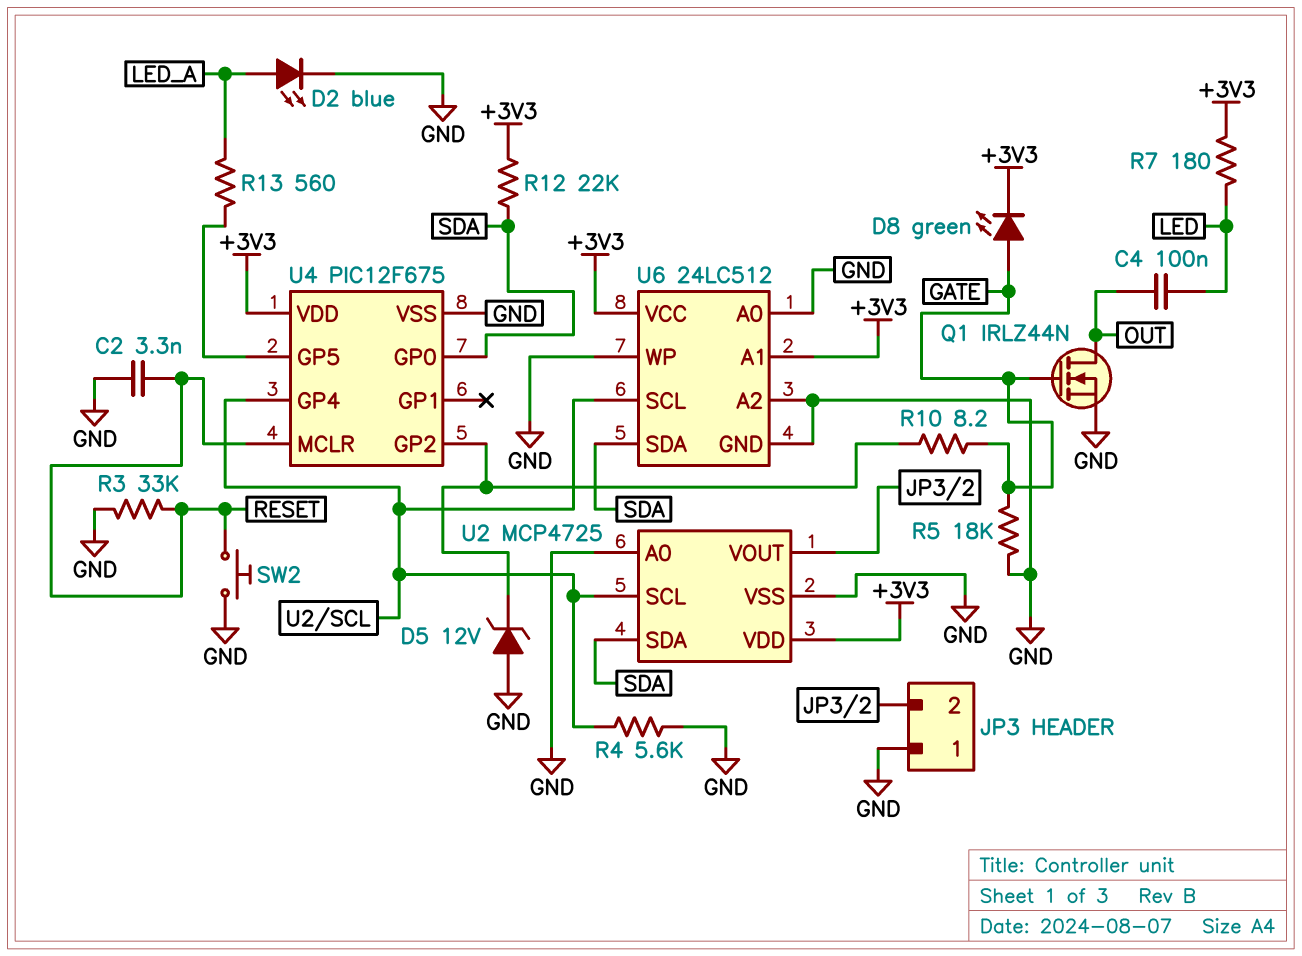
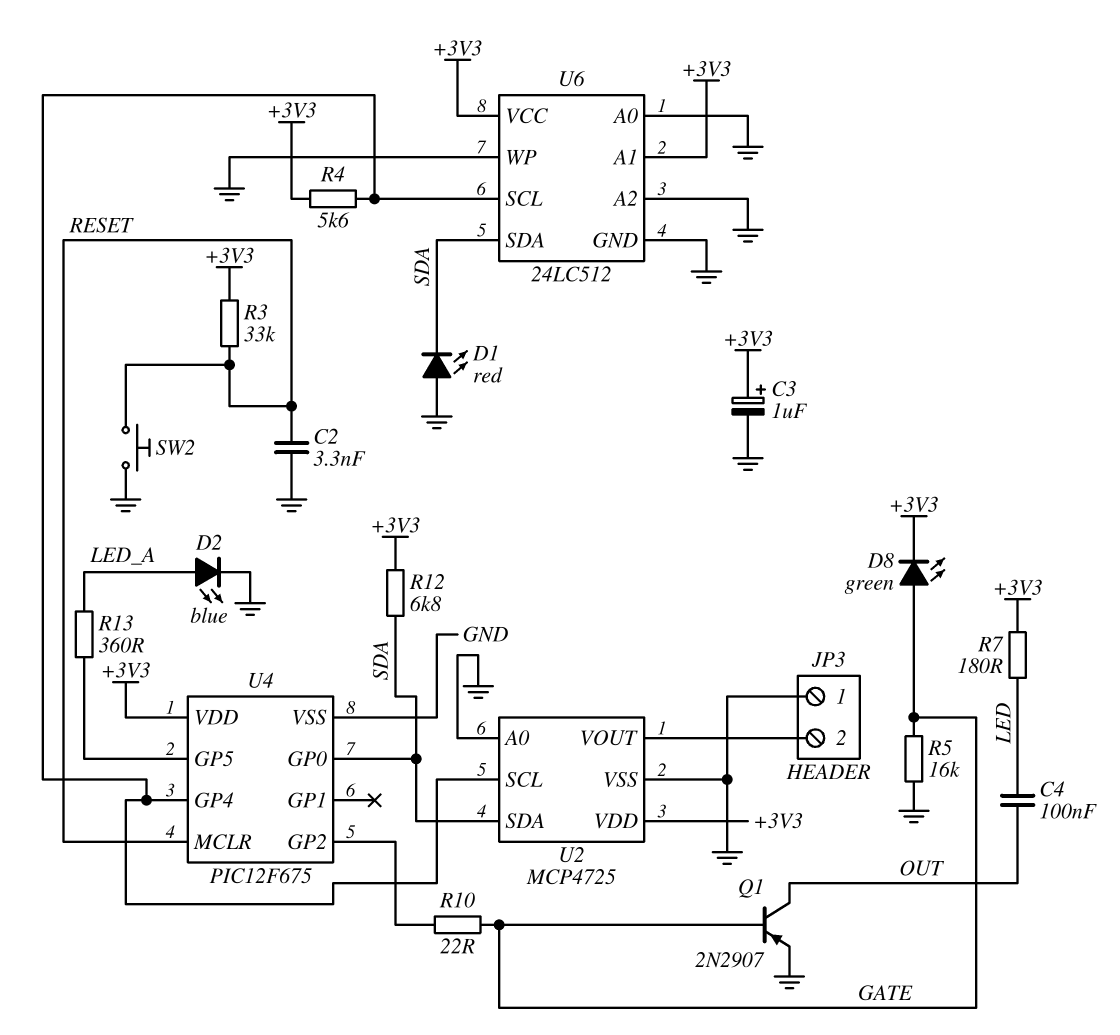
C3: none -> 1uF (plus +3V3, minus GND)
D1: none -> LED red (A GND, K SDA)
D5: zener 12V (A GND, K U4/GP2) -> none
Q1: NMOS IRLZ44N (G GATE, D OUT, S GND) -> PNP 2N2907 (B GATE, C OUT, E GND)
R3: 33k (GND, RESET) -> 33k (+3V3, RESET)
R4: 5.6k (GND, U2/SCL) -> 5.6k (+3V3, U2/SCL)
R5: 18k (GATE, GND) -> 16k (GATE, GND)
R10: 8.2 (GATE, U4/GP2) -> 22 (GATE, U4/GP2)
R12: 22k (+3V3, SDA) -> 6.8k (+3V3, SDA)
R13: 560 (LED_A, U4/GP5) -> 360 (LED_A, U4/GP5)

